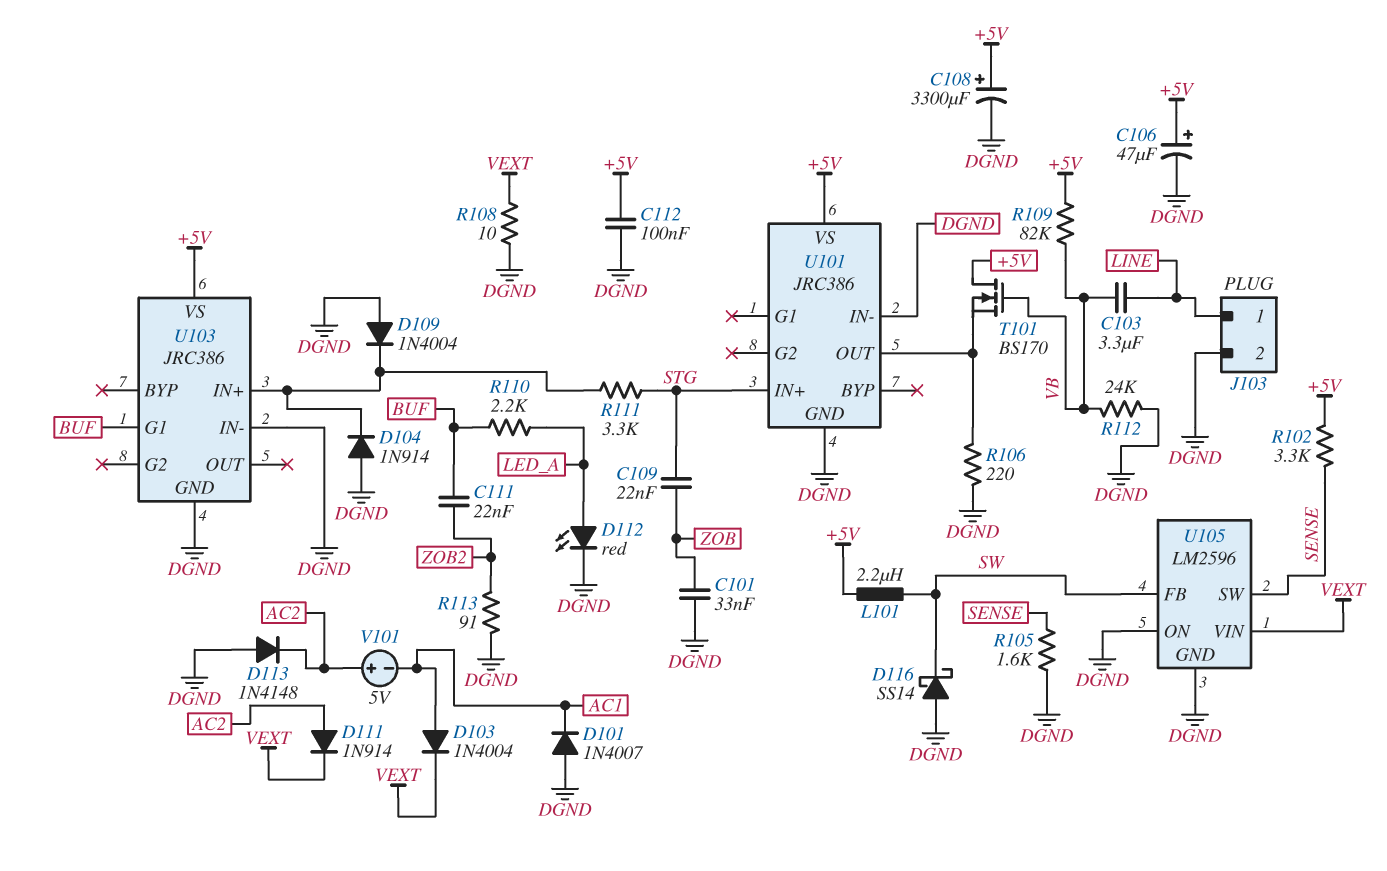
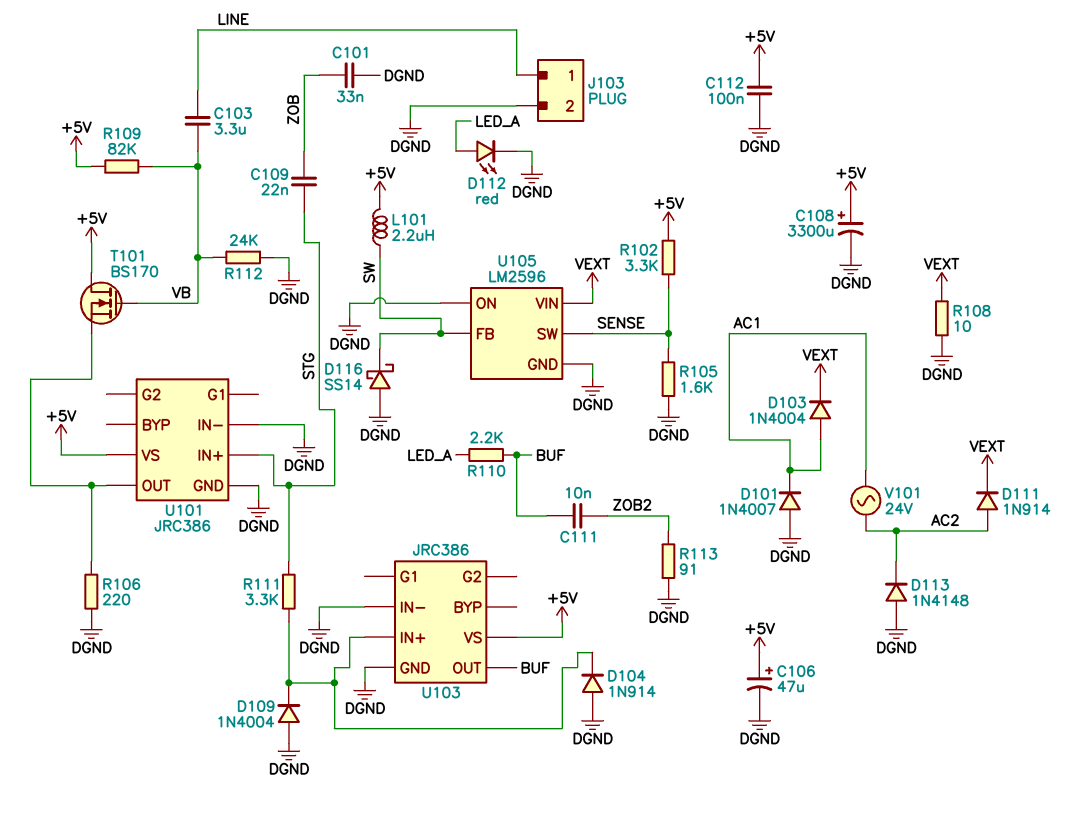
C111: 22nF (BUF, ZOB2) -> 10nF (BUF, ZOB2)
U103 pin G1: BUF -> none
U103 pin OUT: none -> BUF
V101: 5V (plus AC2, minus AC1) -> AC 24V (AC1, AC2)

